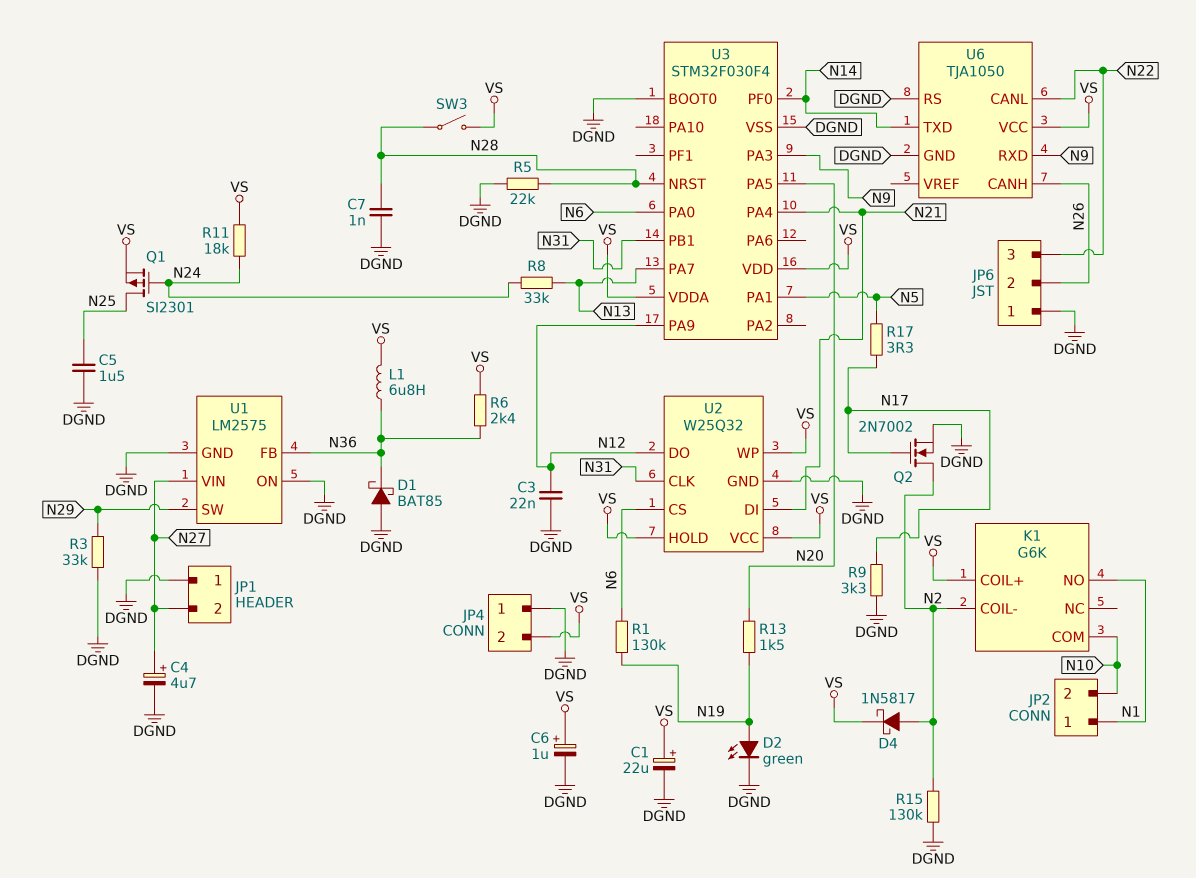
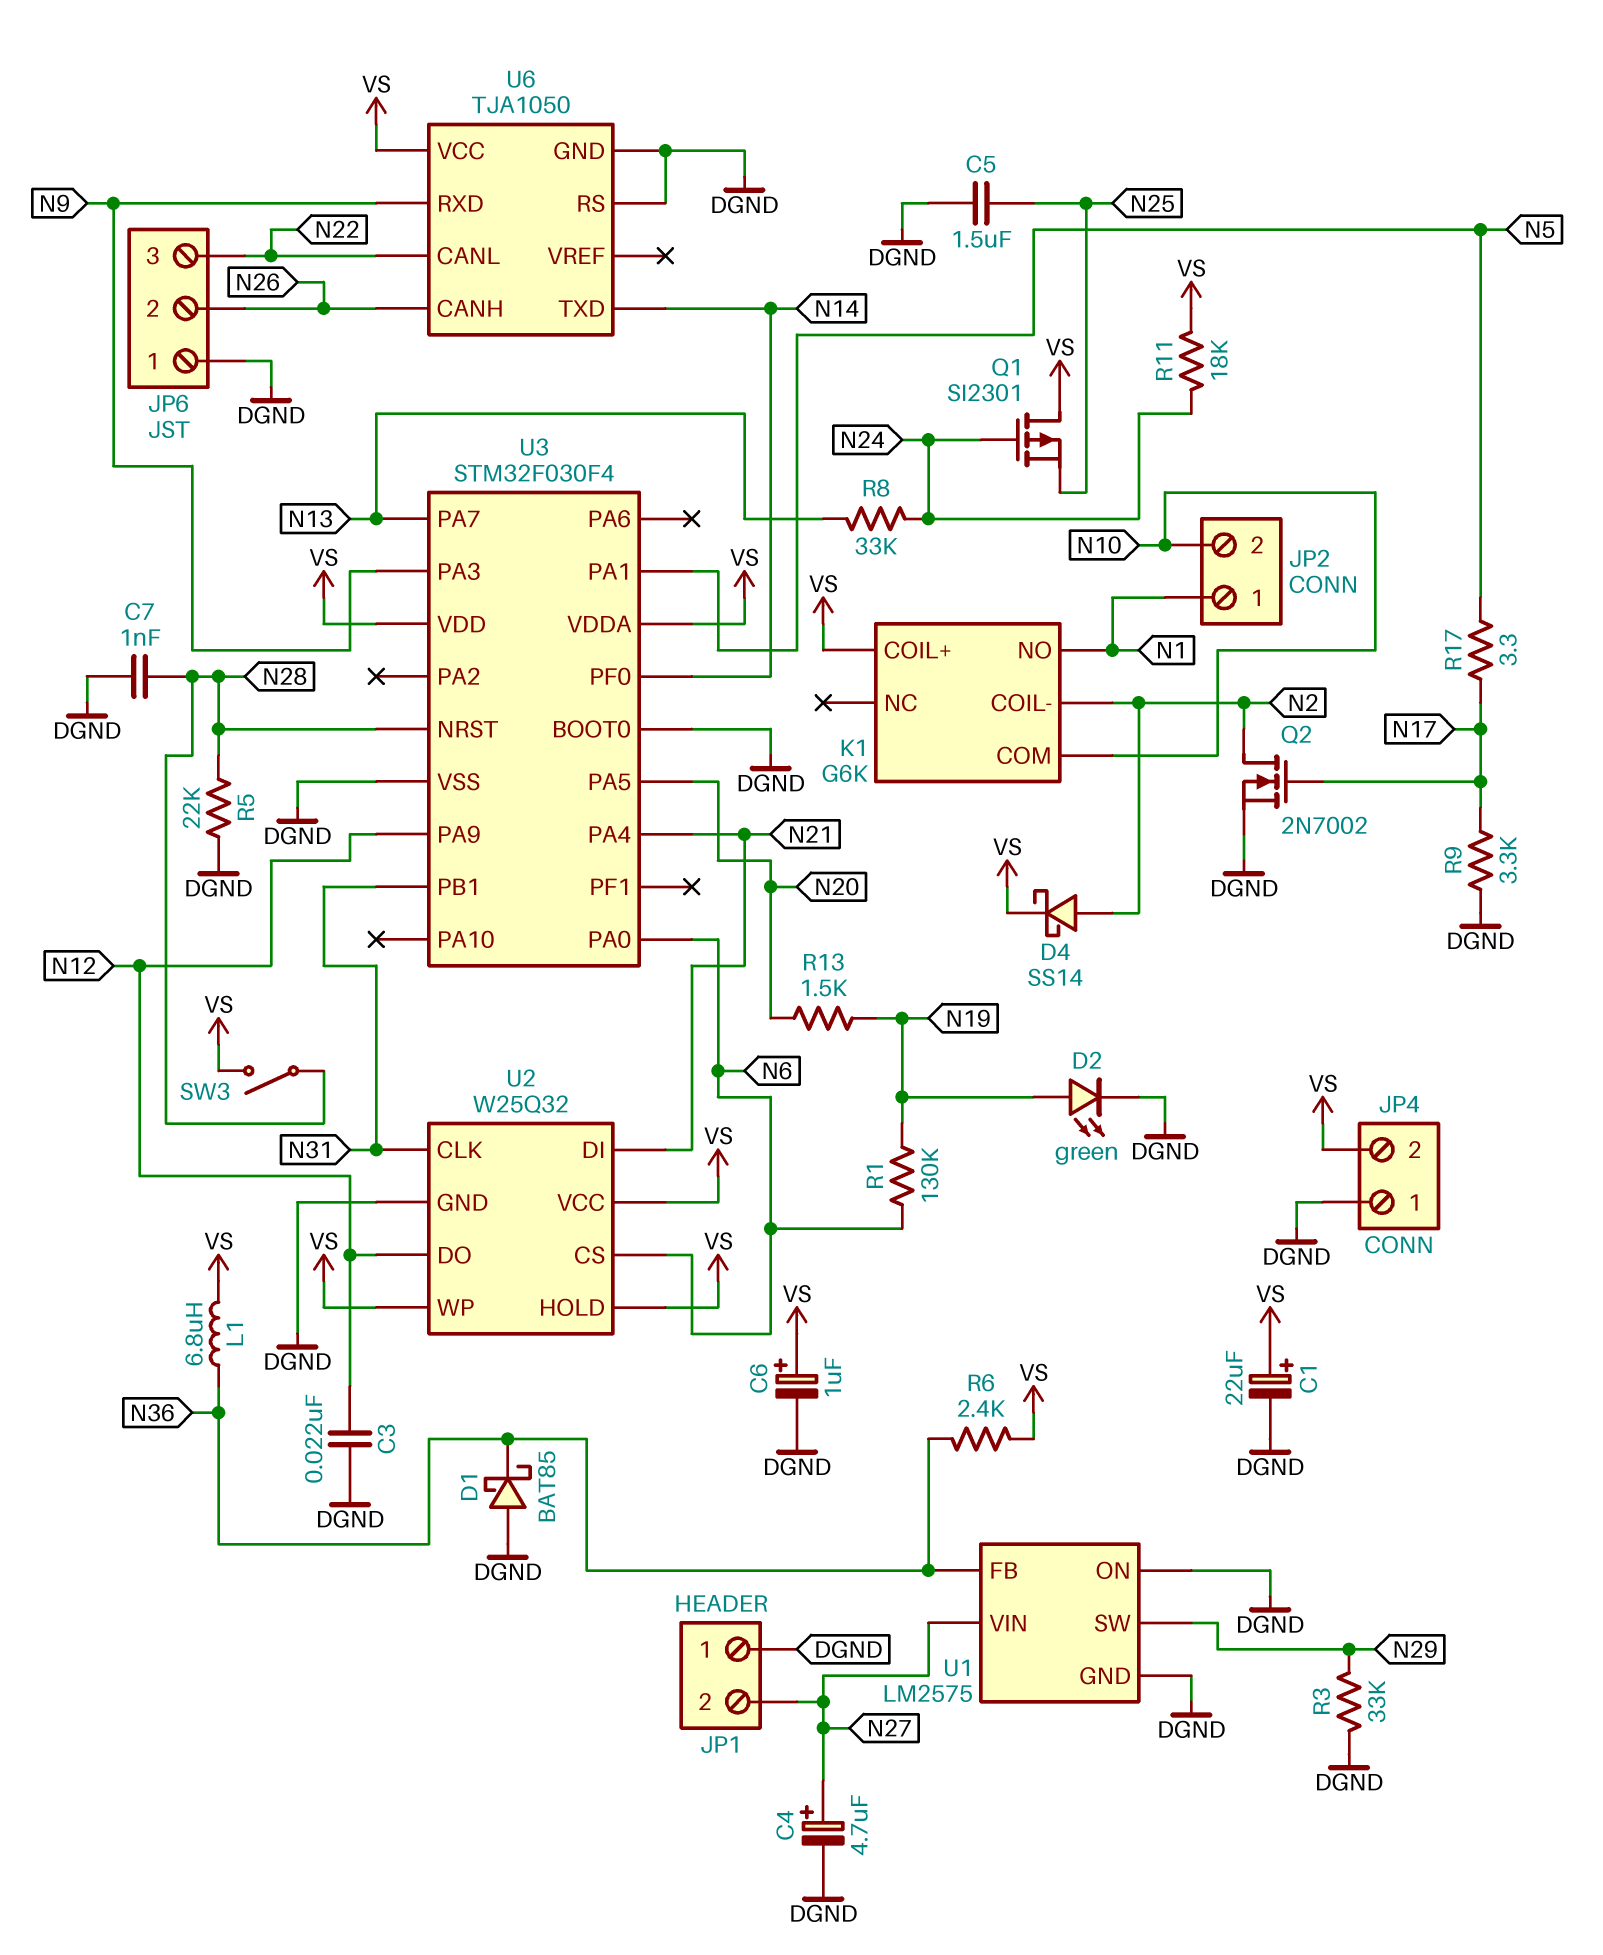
D4: schottky 1N5817 (A N2, K VS) -> schottky SS14 (A N2, K VS)
Q1: PMOS SI2301 (G N24, D N25, S VS) -> PMOS SI2301 (G N24, D VS, S N25)
R15: 130k (DGND, N2) -> none

